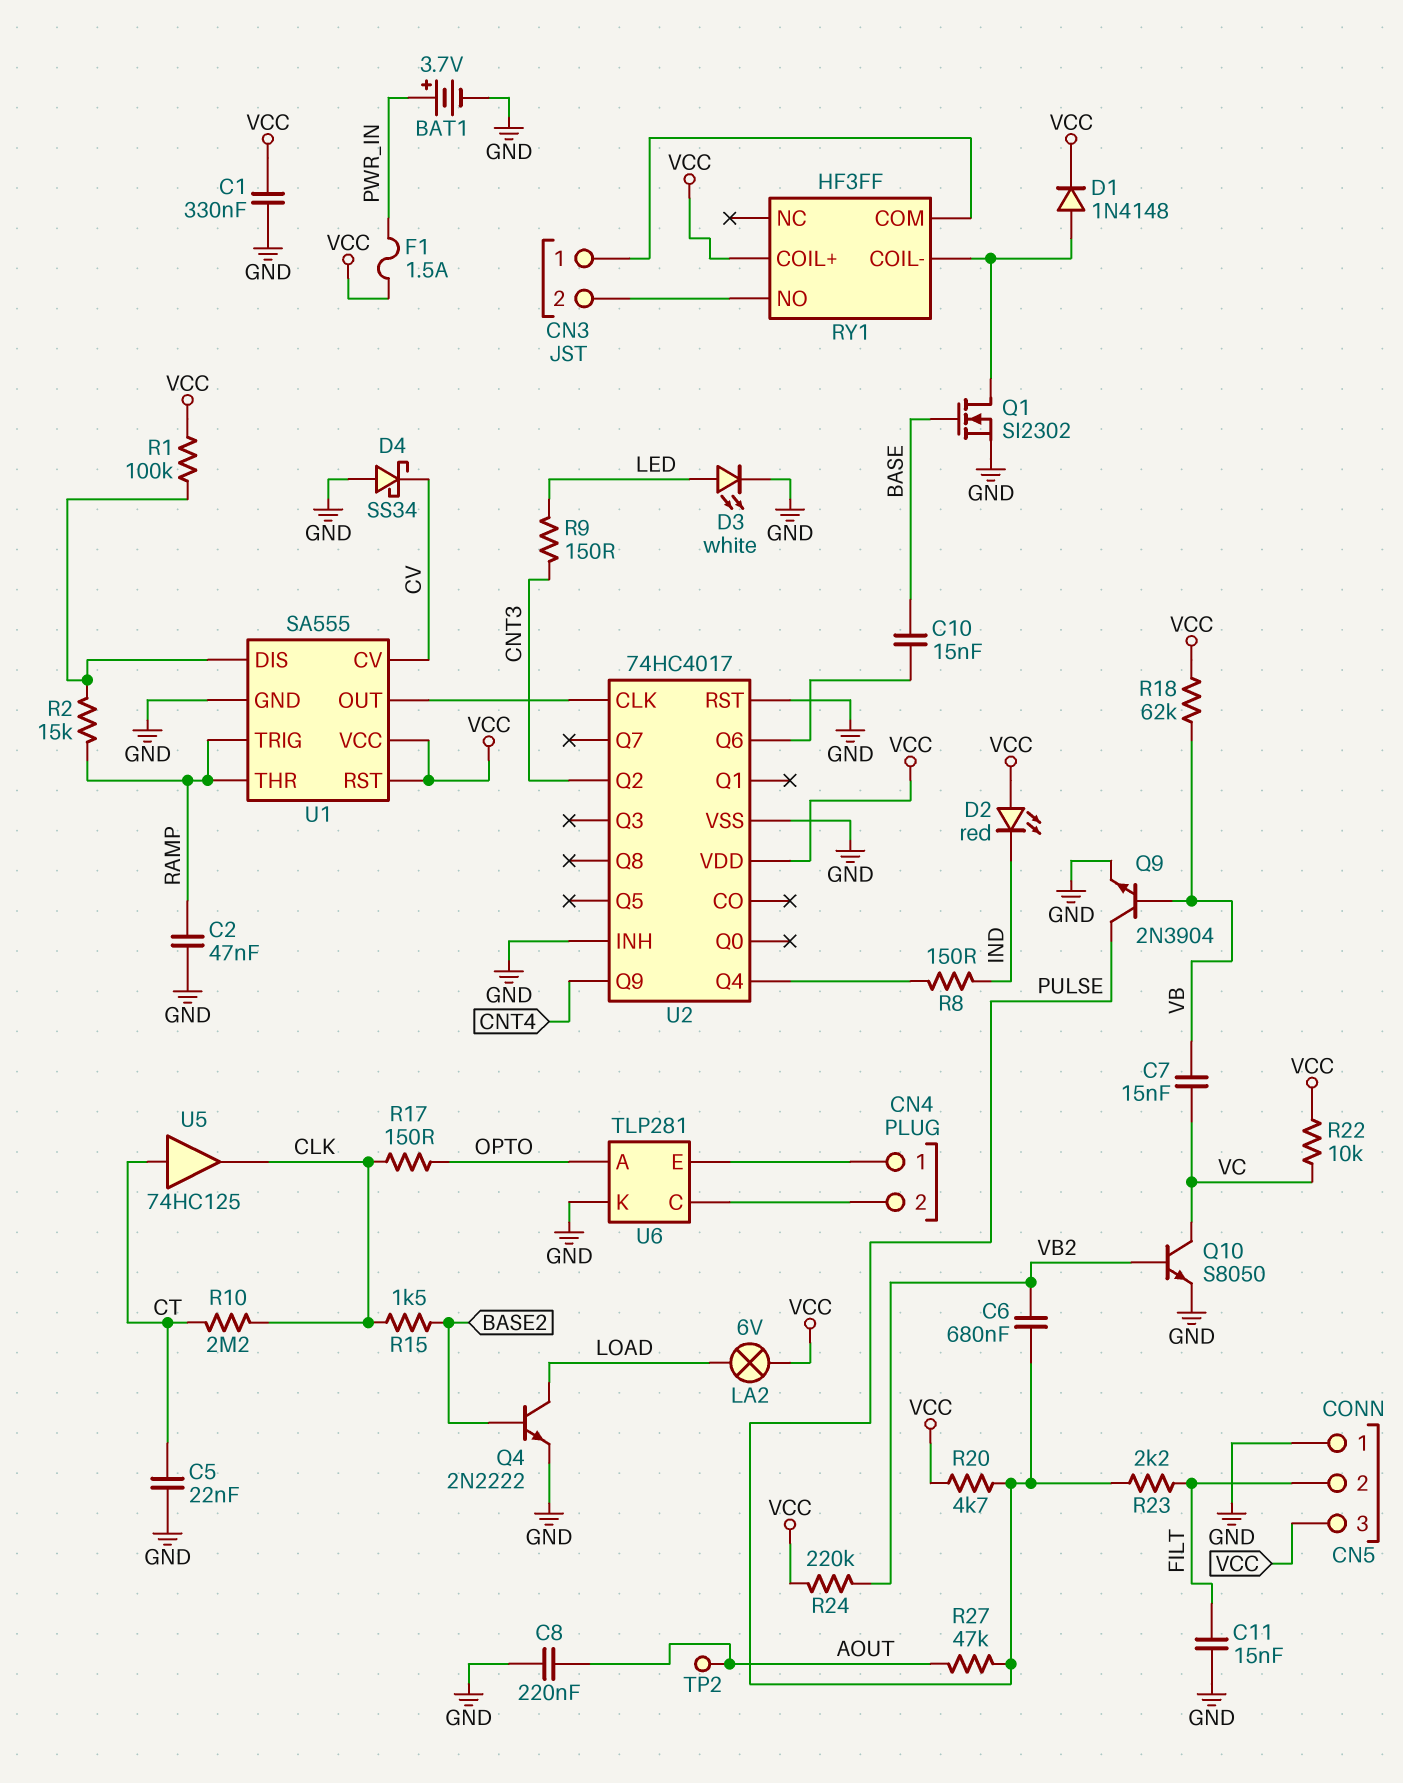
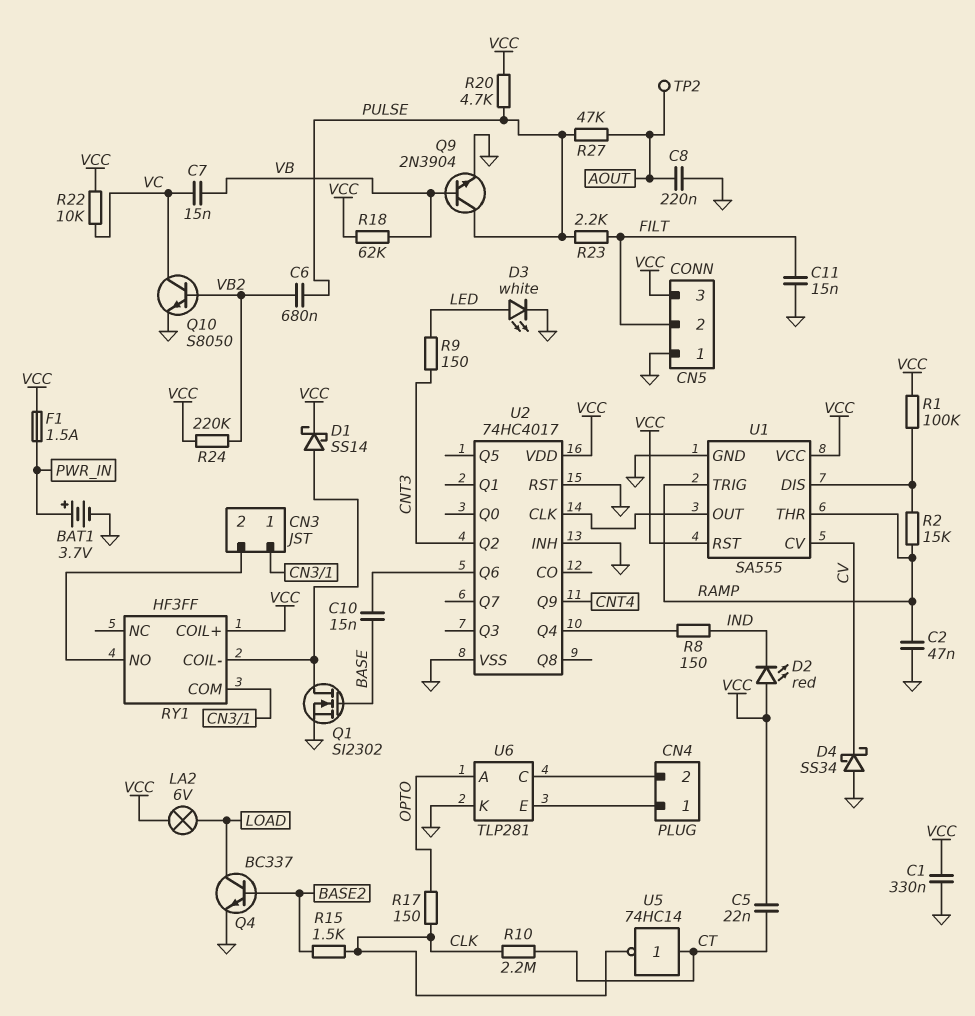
C5: 22nF (CT, GND) -> 22nF (CT, VCC)
D1: diode 1N4148 (A RY1/COIL-, K VCC) -> schottky SS14 (A RY1/COIL-, K VCC)
Q4: NPN 2N2222 (B BASE2, C LOAD, E GND) -> NPN BC337 (B BASE2, C LOAD, E GND)
U5: buffer 74HC125 (in CT, out CLK) -> NOT 74HC14 (in CT, out CLK)

